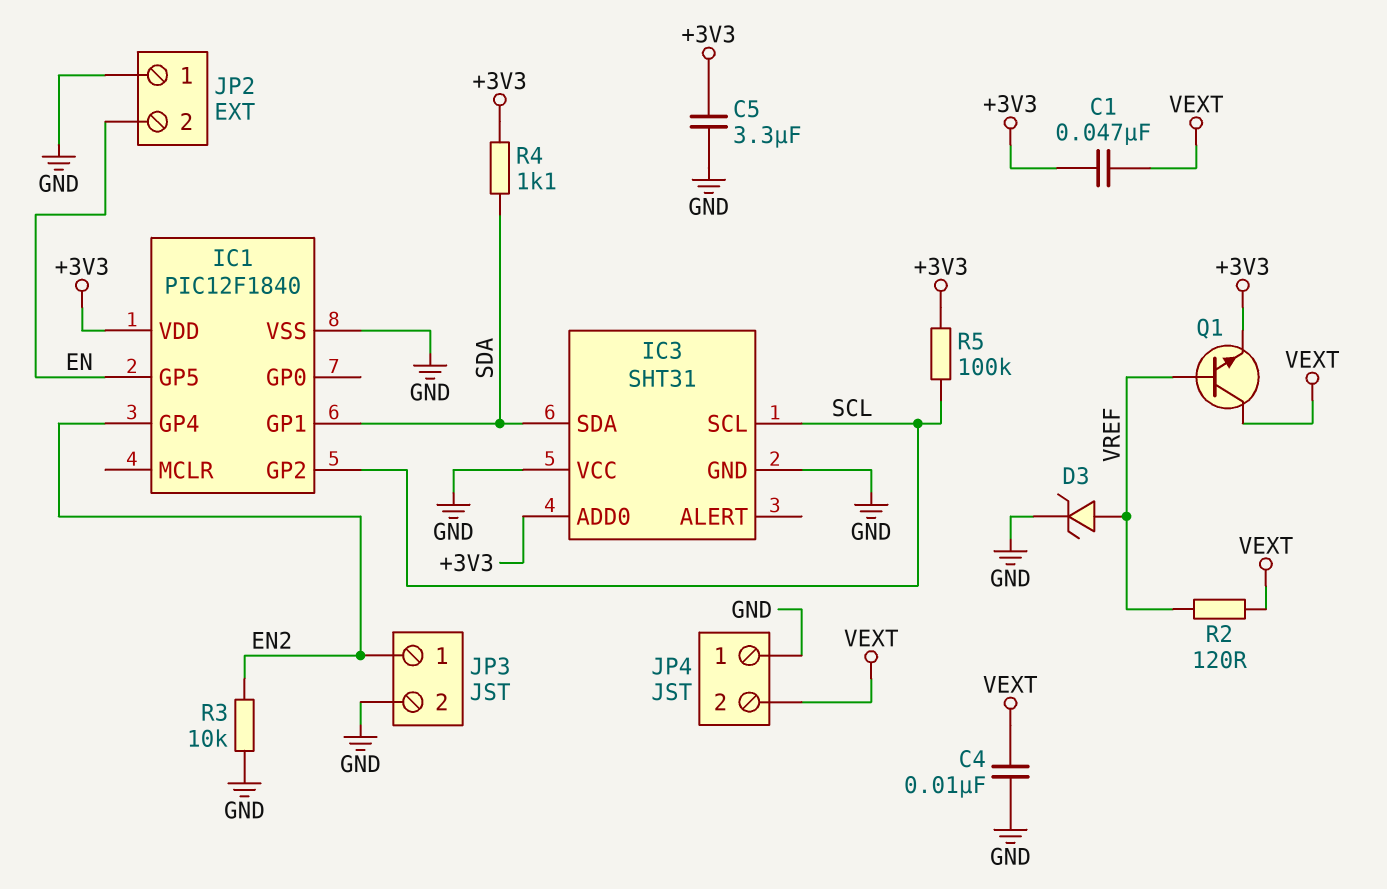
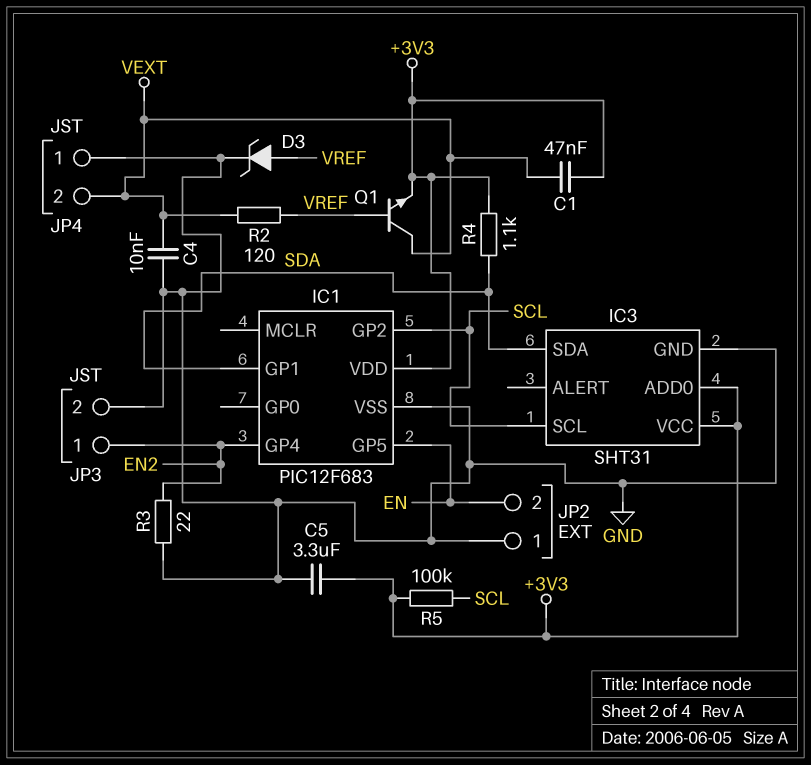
IC1: PIC12F1840 -> PIC12F683
IC3 pin VCC: GND -> +3V3
R3: 10k (EN2, GND) -> 22 (EN2, GND)

